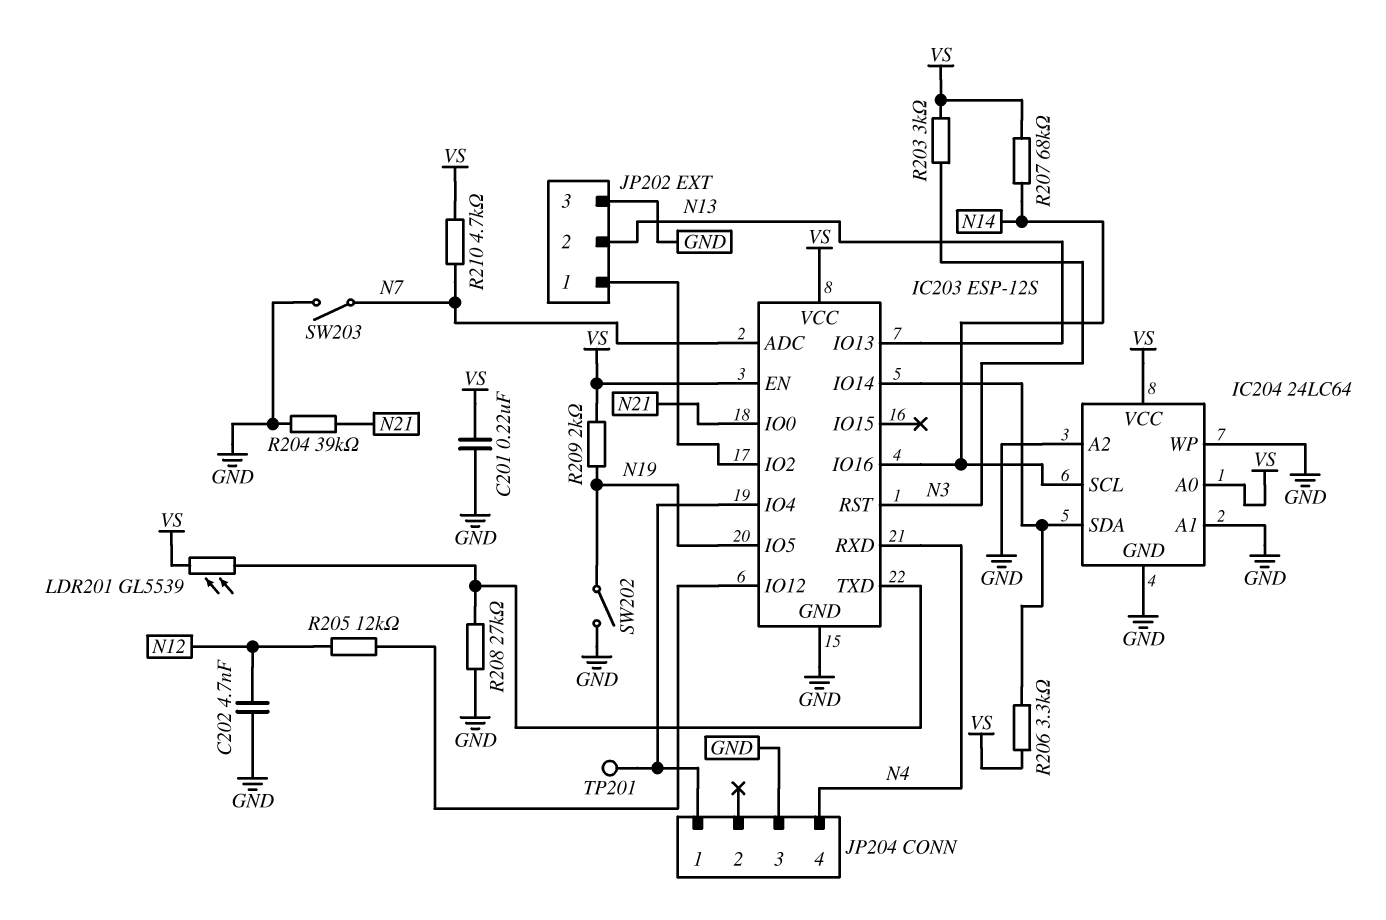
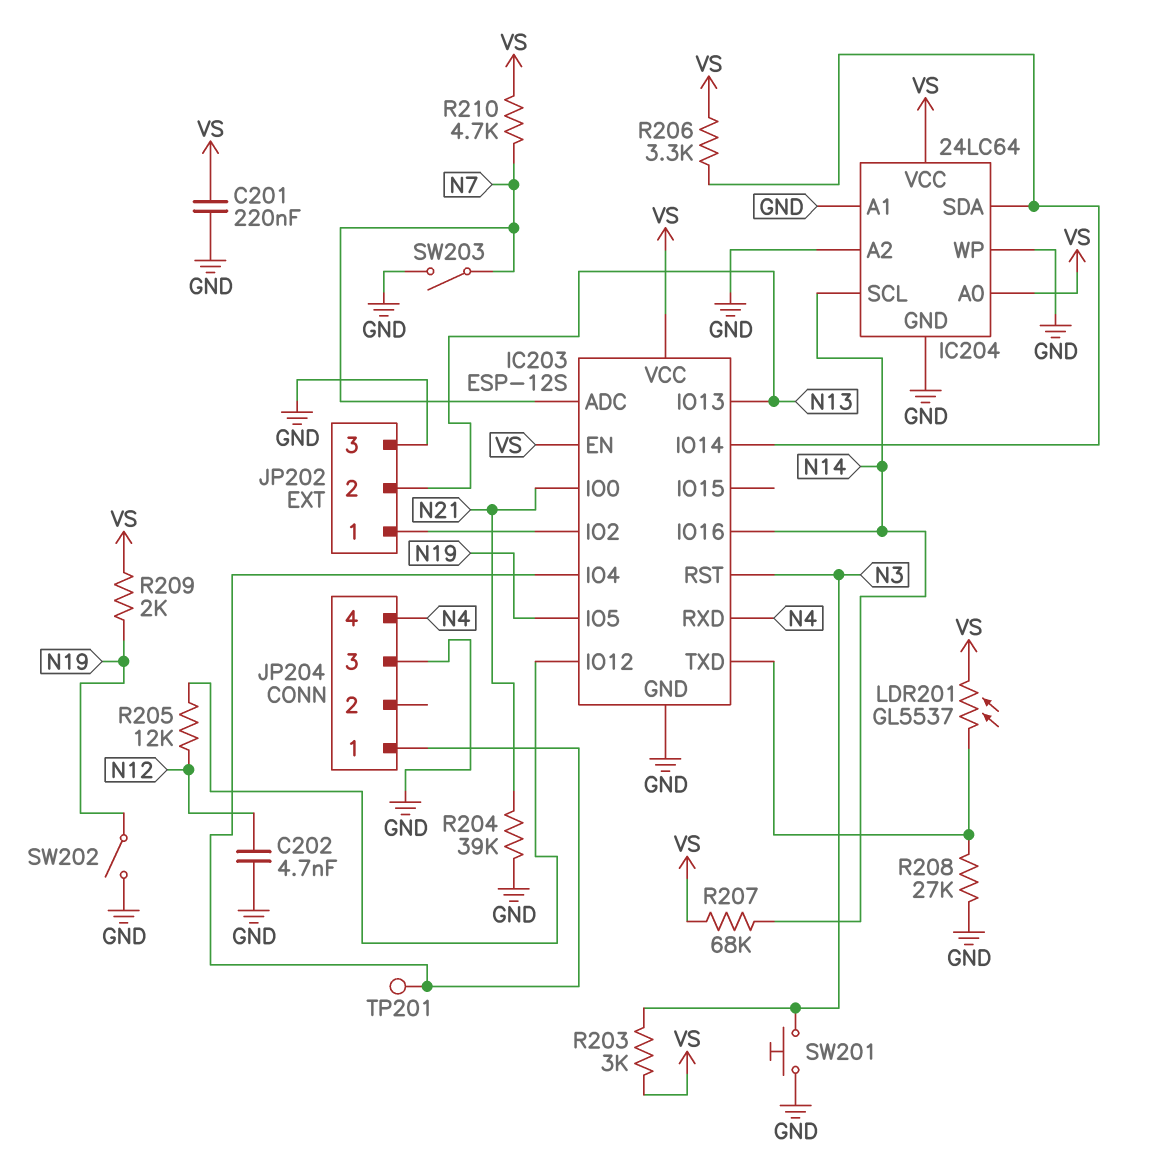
LDR201: GL5539 (IC203/TXD, VS) -> GL5537 (IC203/TXD, VS)
SW201: none -> button (GND, N3)

